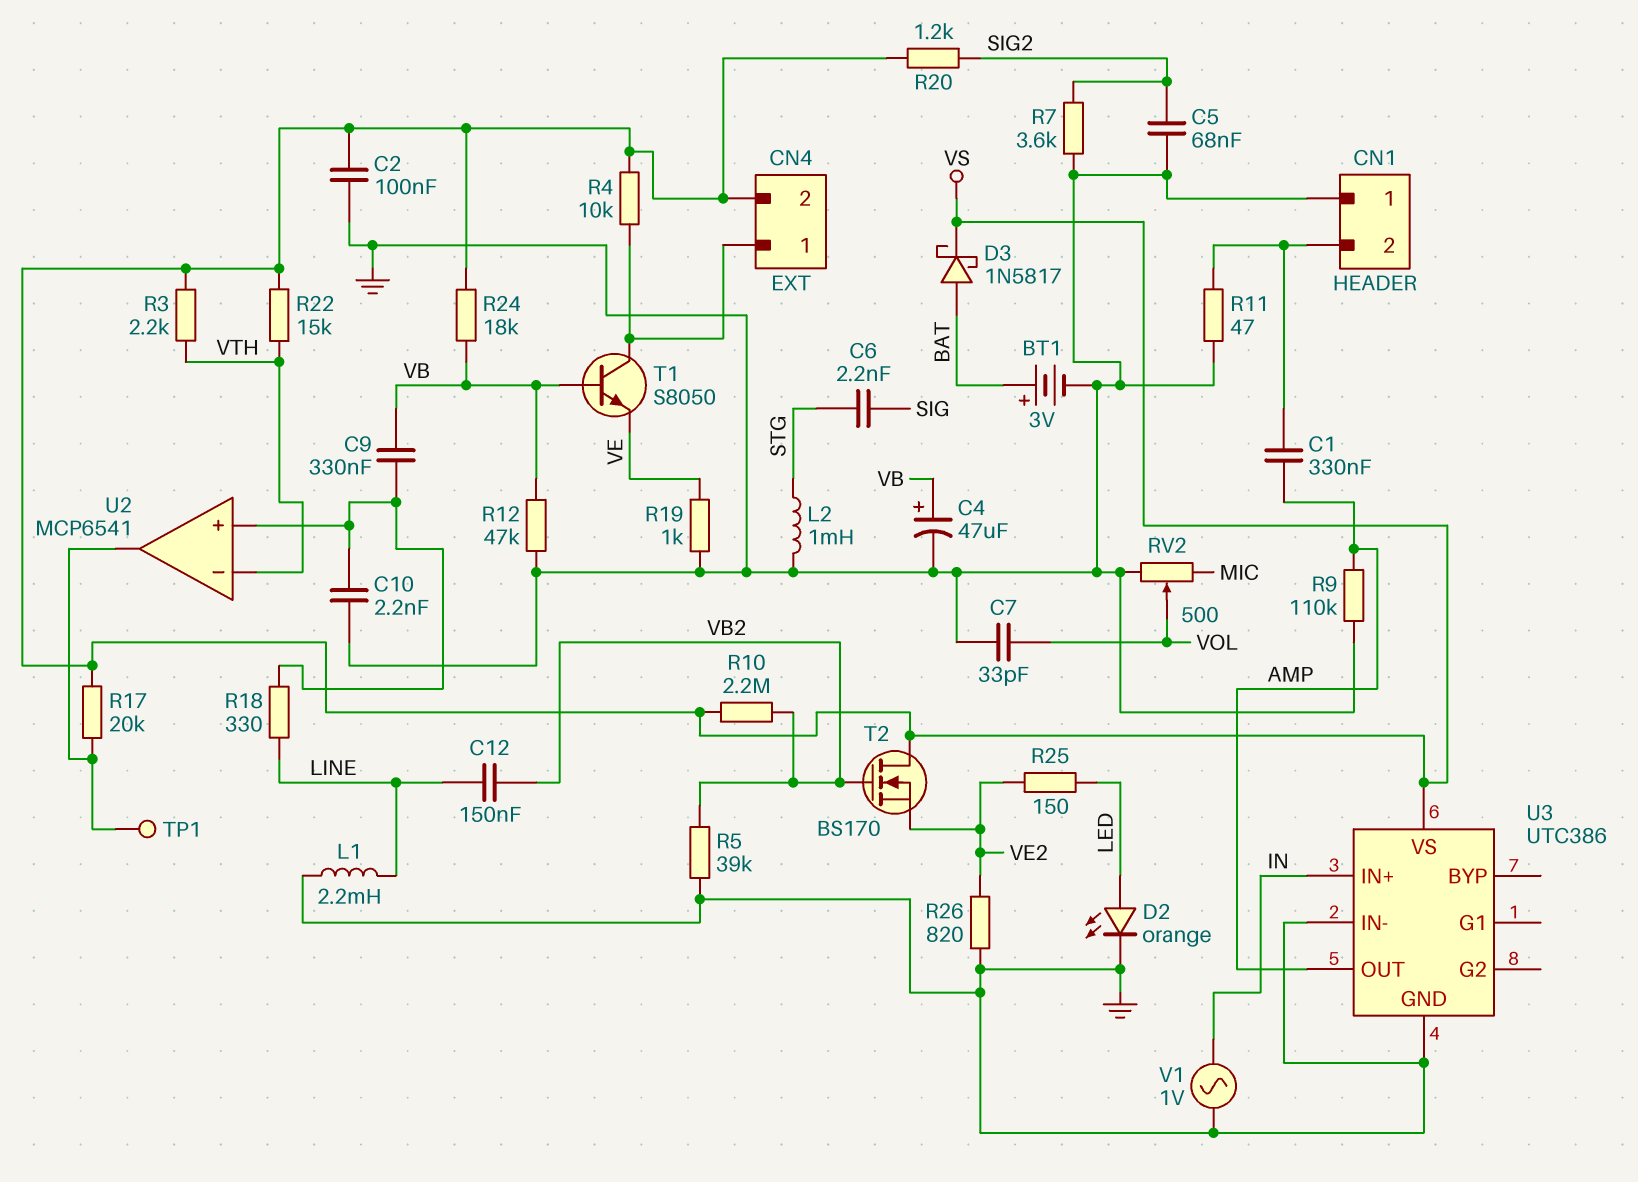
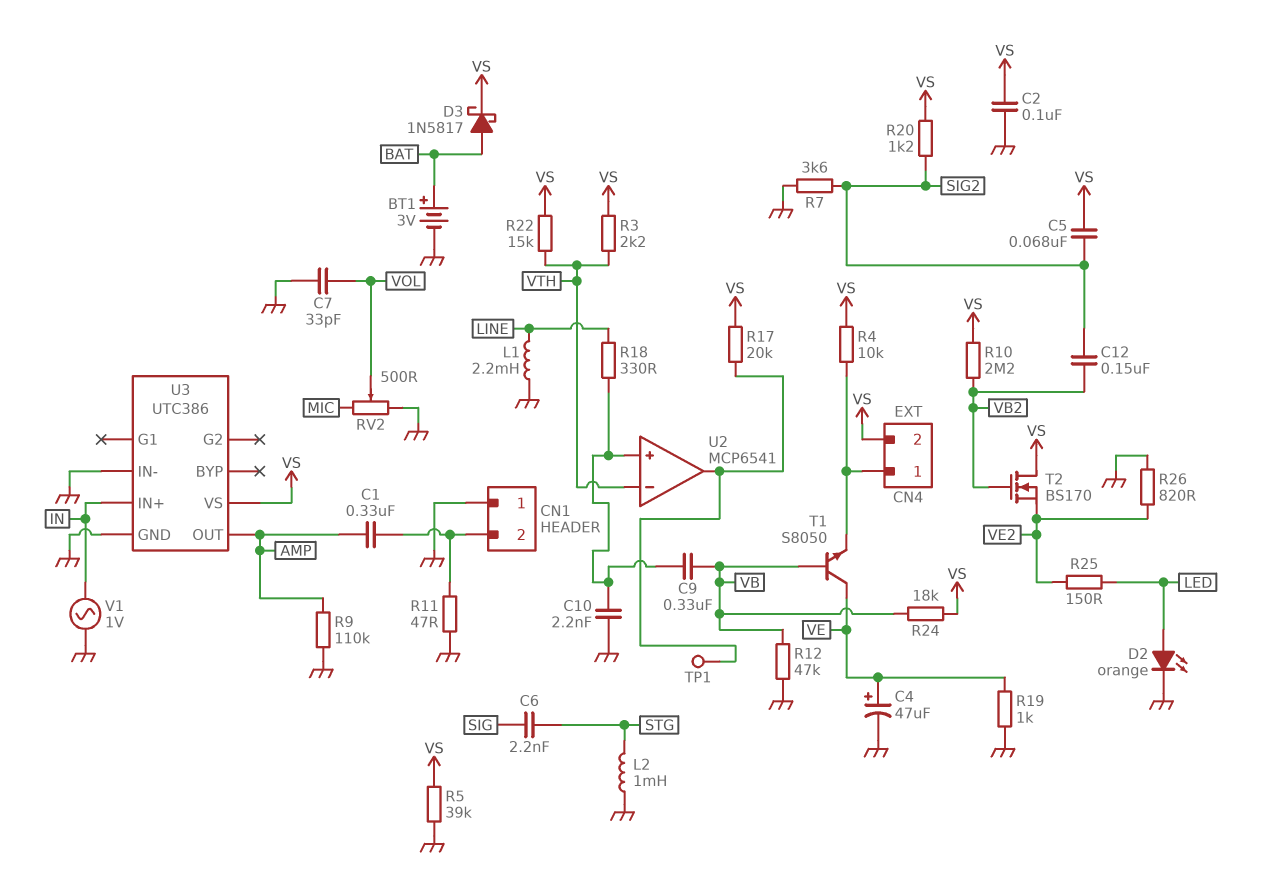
C4: 47uF (plus VB, minus GND) -> 47uF (plus VE, minus GND)
C5: 68nF (GND, SIG2) -> 68nF (SIG2, VS)
C12: 150nF (LINE, VB2) -> 150nF (SIG2, VB2)
R5: 39k (GND, VB2) -> 39k (GND, VS)
T1: NPN S8050 (B VB, C CN4/1, E VE) -> NPN S8050 (B VB, C VE, E CN4/1)

